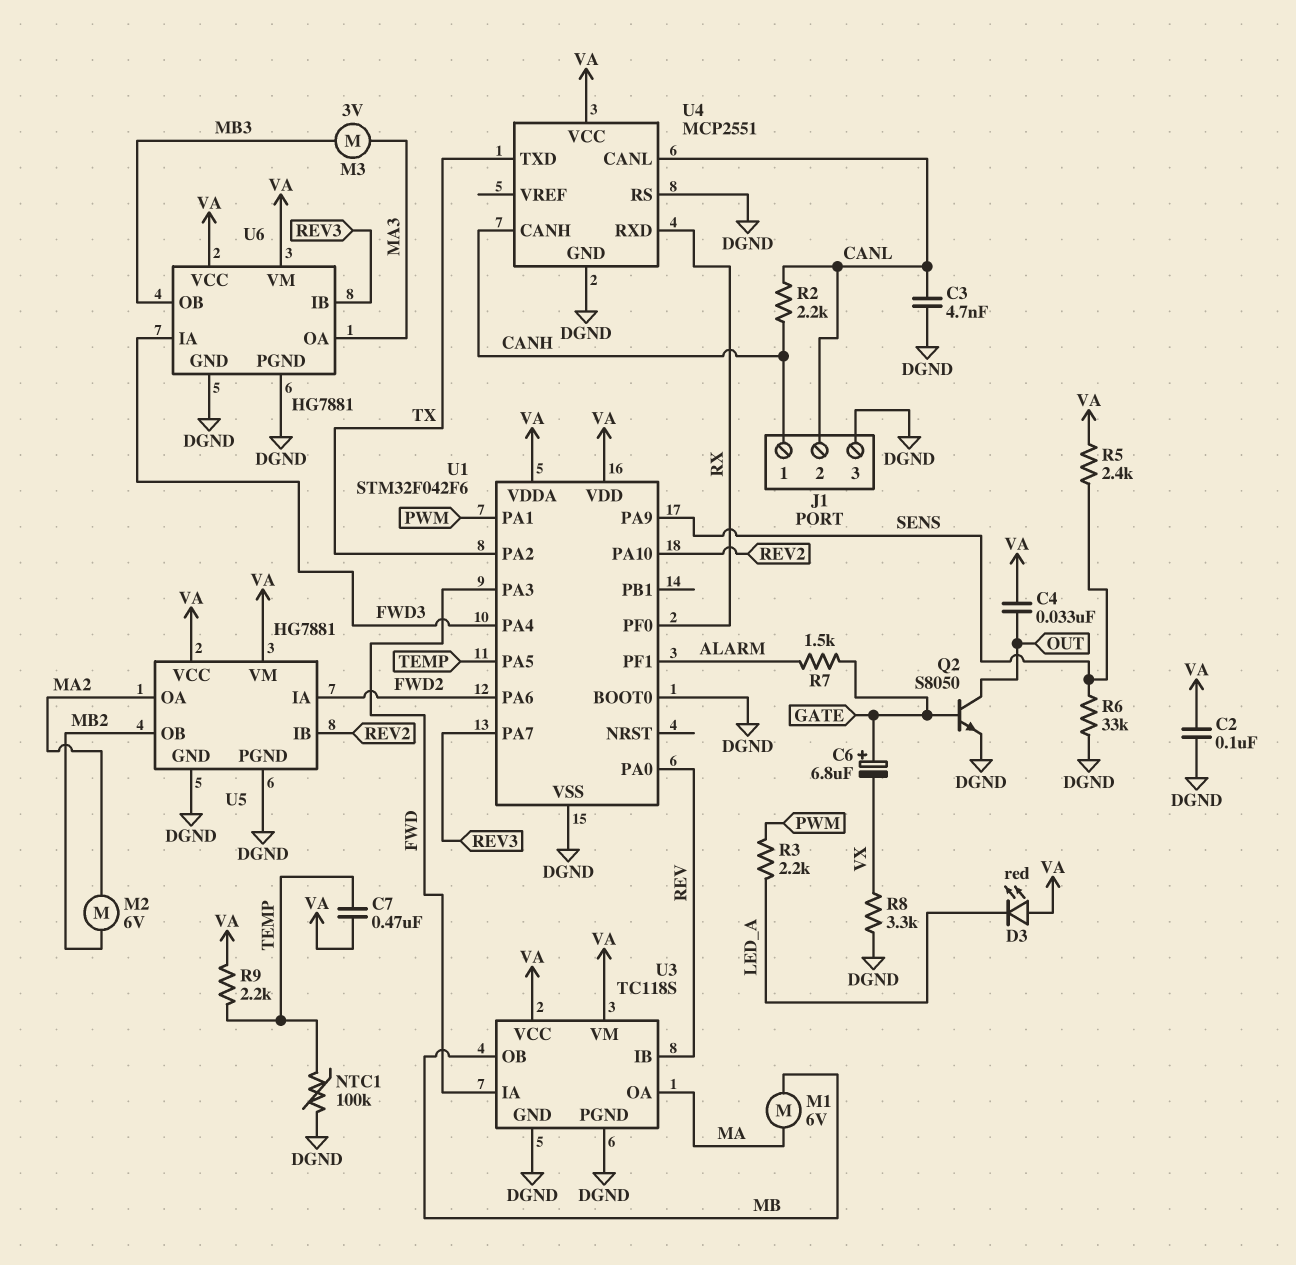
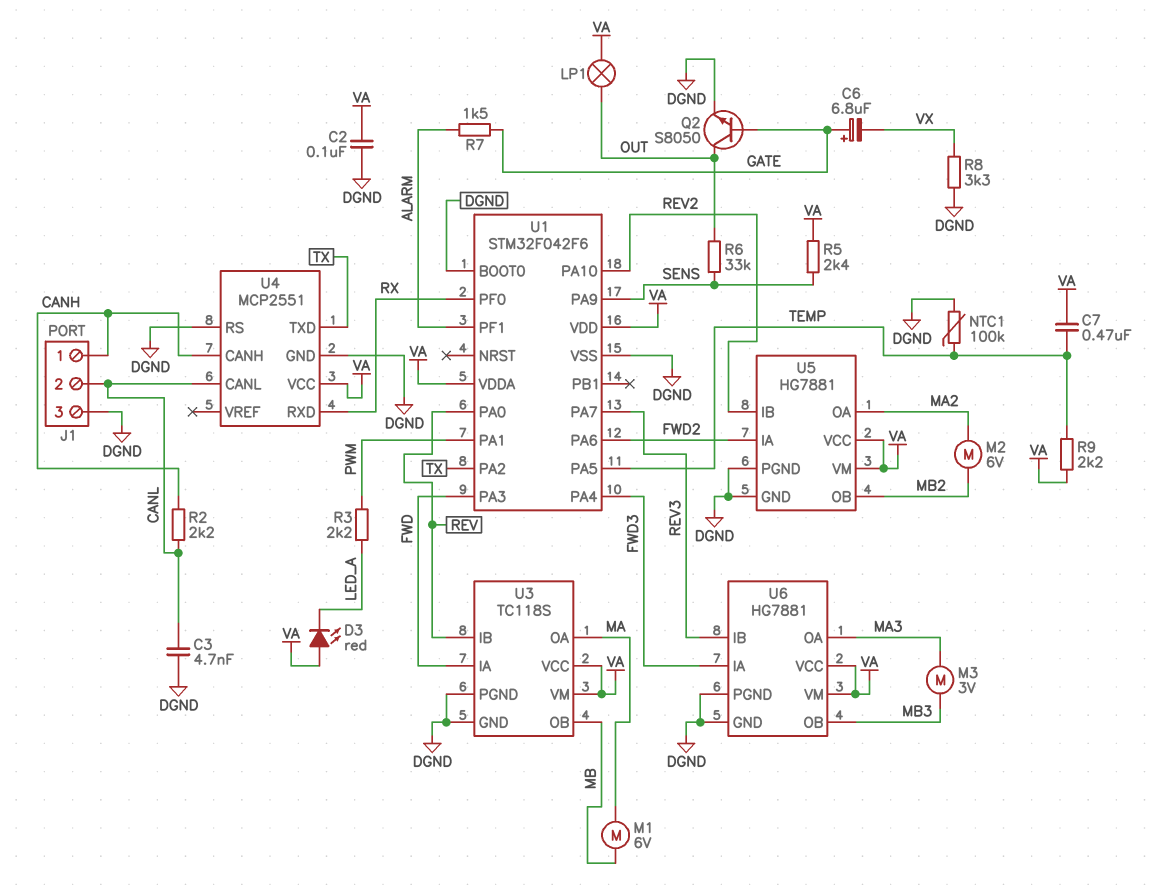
C4: 33nF (OUT, VA) -> none
LP1: none -> lamp (OUT, VA)
R6: 33k (DGND, SENS) -> 33k (OUT, SENS)

